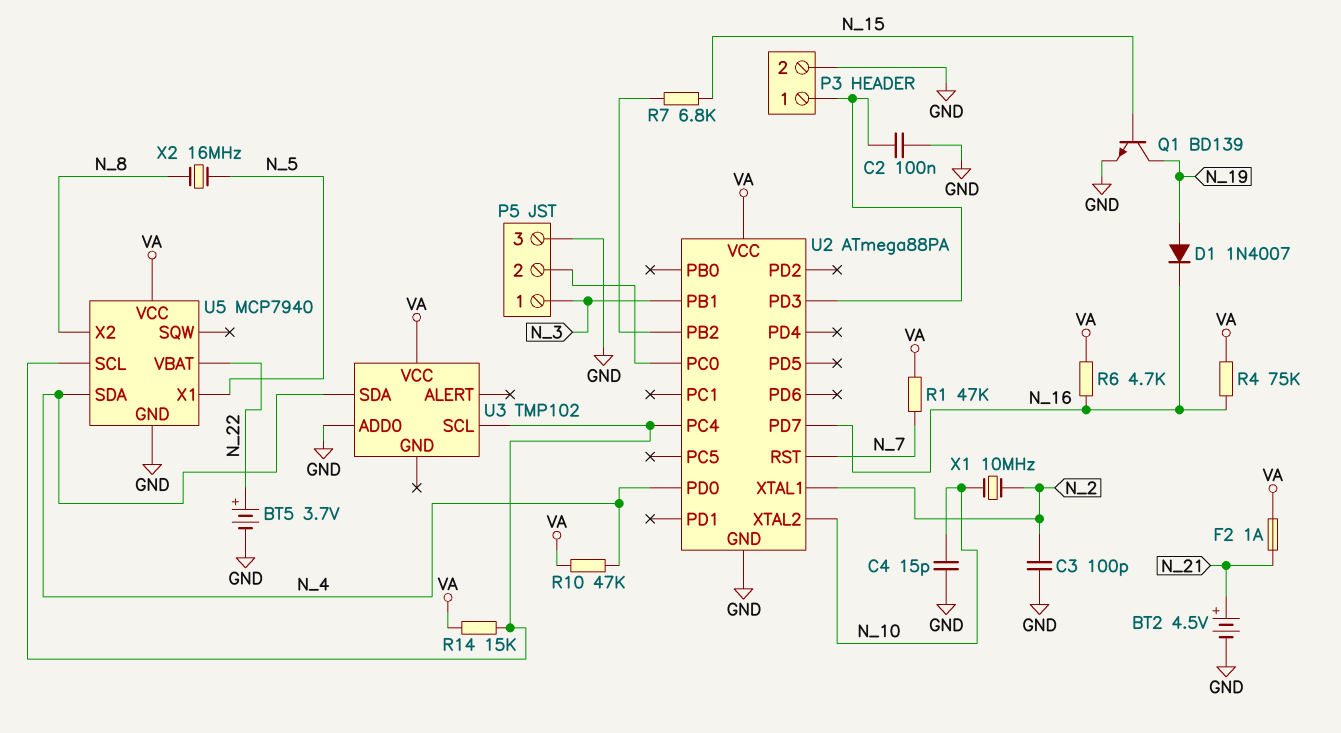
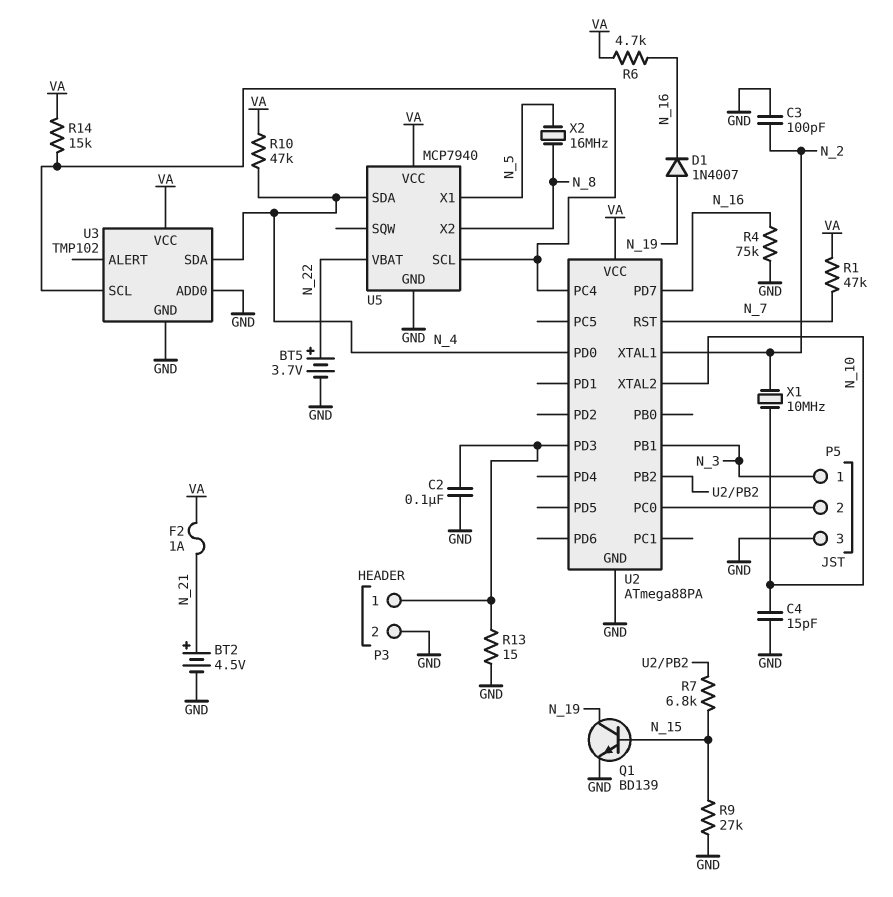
R4: 75k (N_16, VA) -> 75k (GND, N_16)
R9: none -> 27k (GND, N_15)
R13: none -> 15 (GND, P3/1)
U3 pin GND: none -> GND

